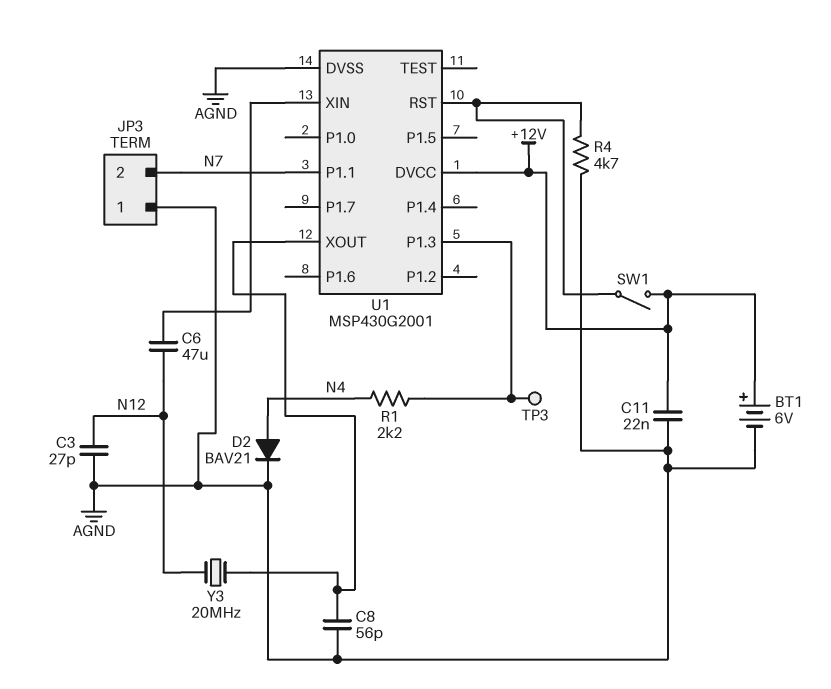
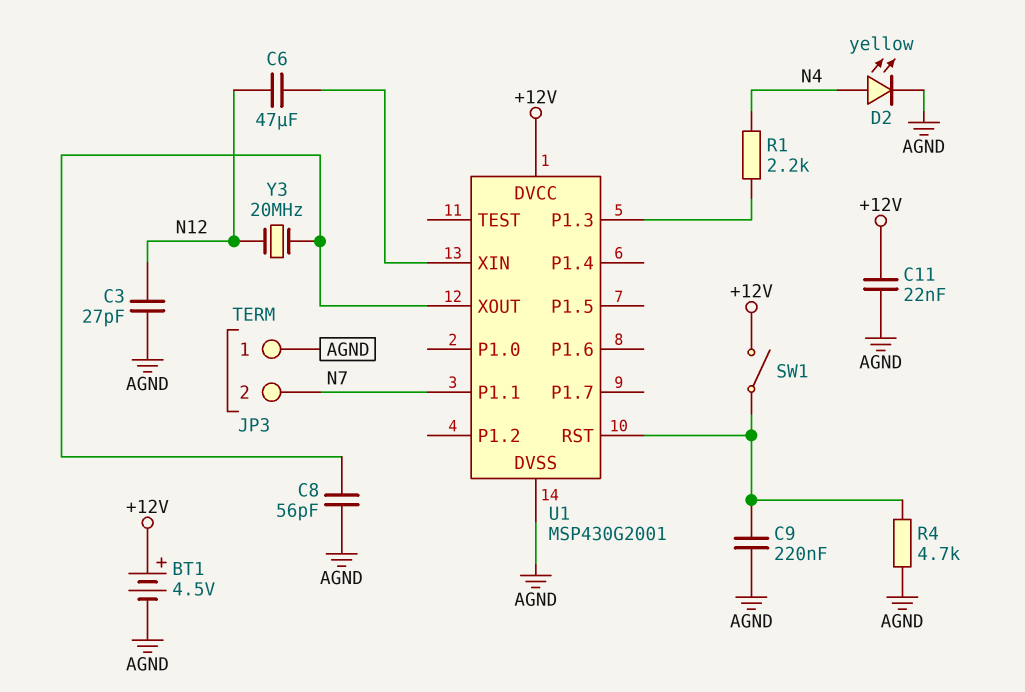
BT1: 6V (plus +12V, minus AGND) -> 4.5V (plus +12V, minus AGND)
C9: none -> 220nF (AGND, U1/RST)
D2: diode BAV21 (A N4, K AGND) -> LED yellow (A N4, K AGND)
TP3: test point (U1/P1.3) -> none

